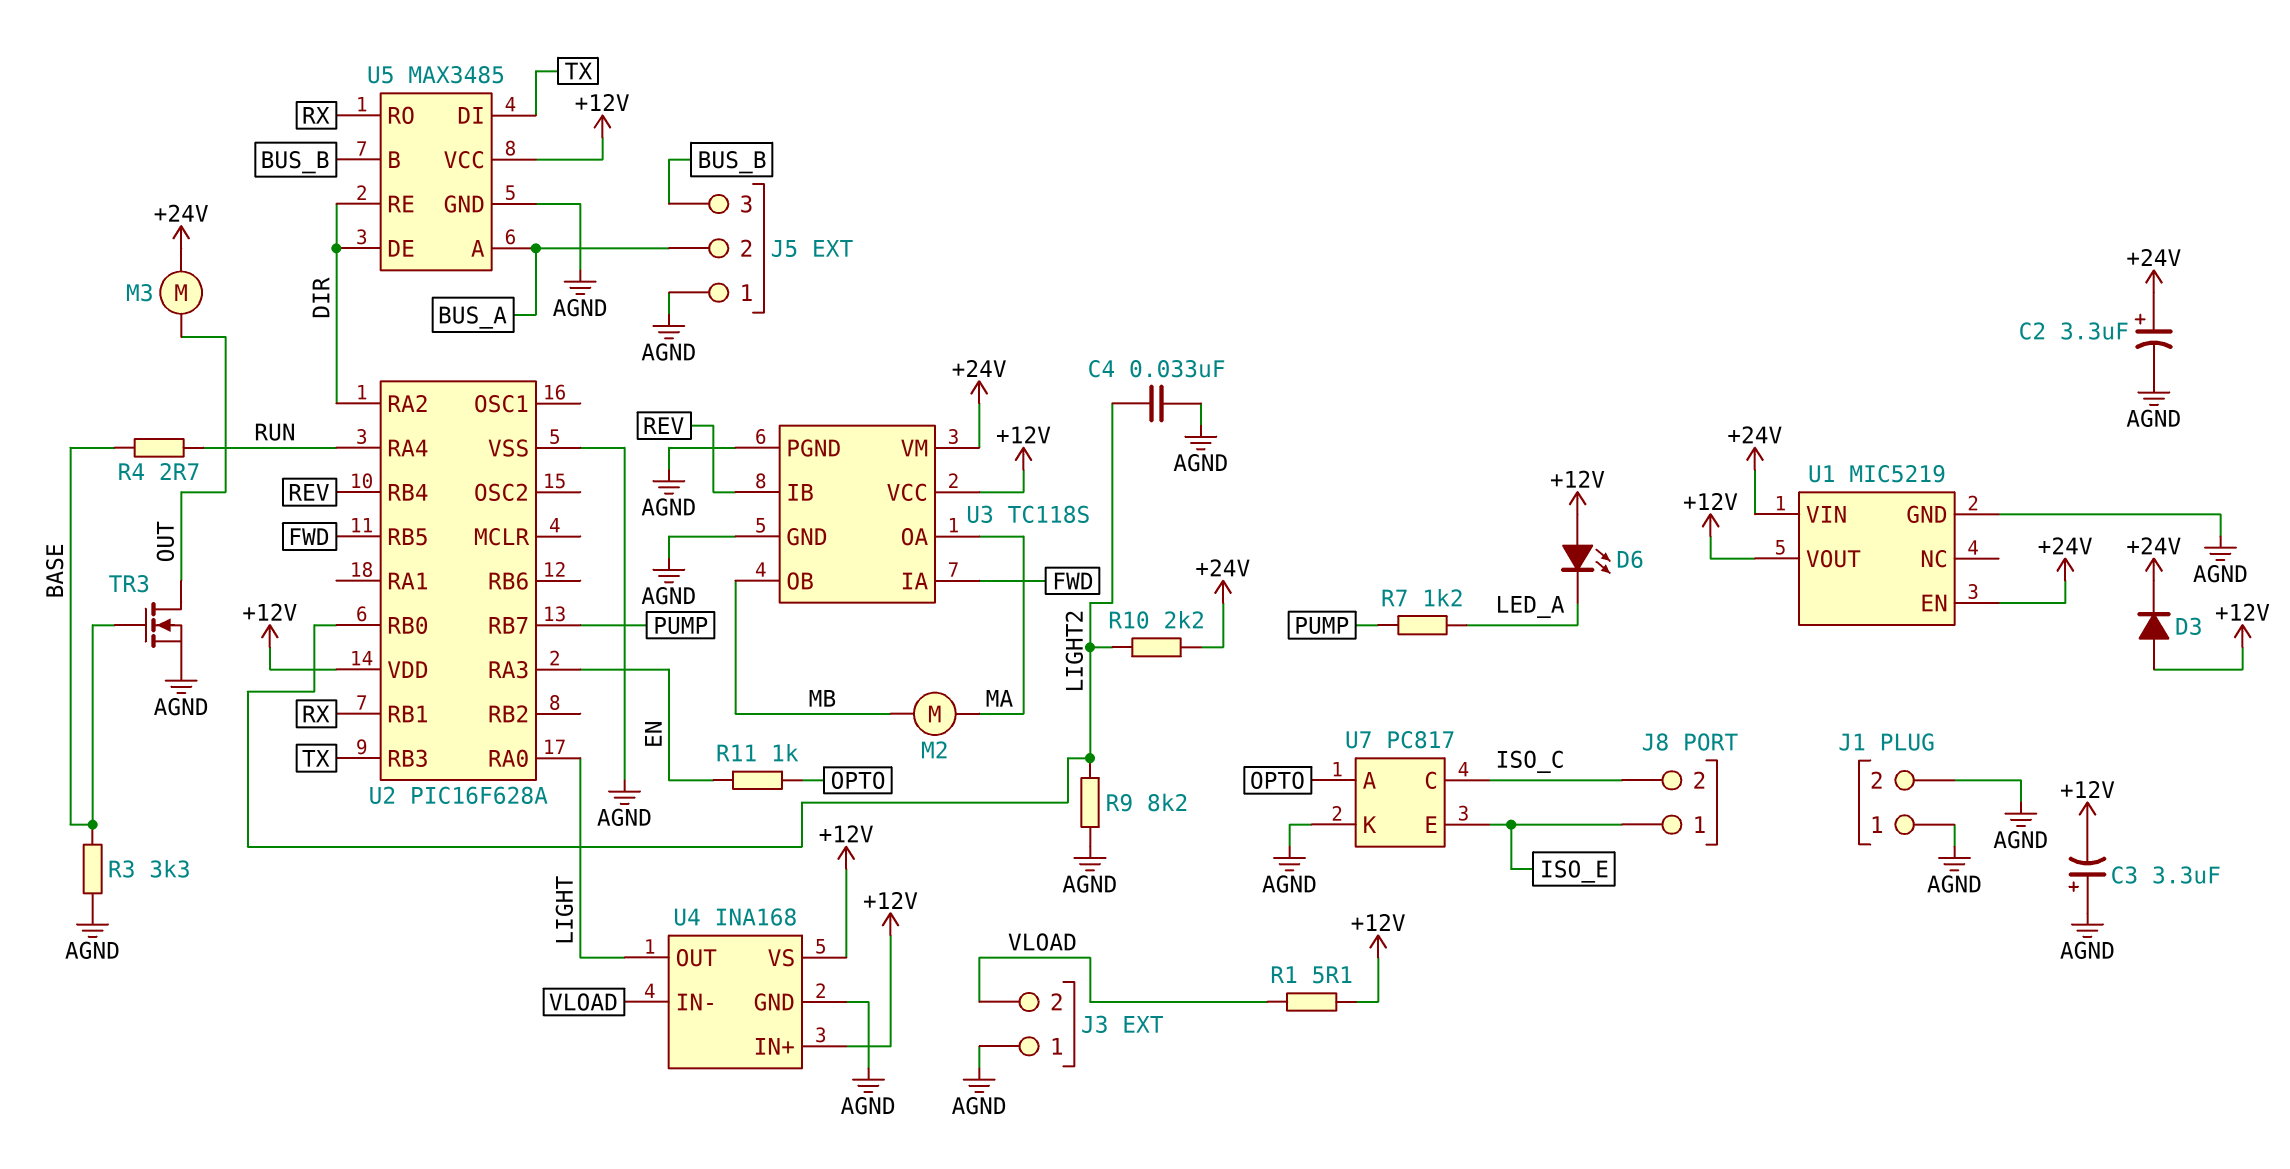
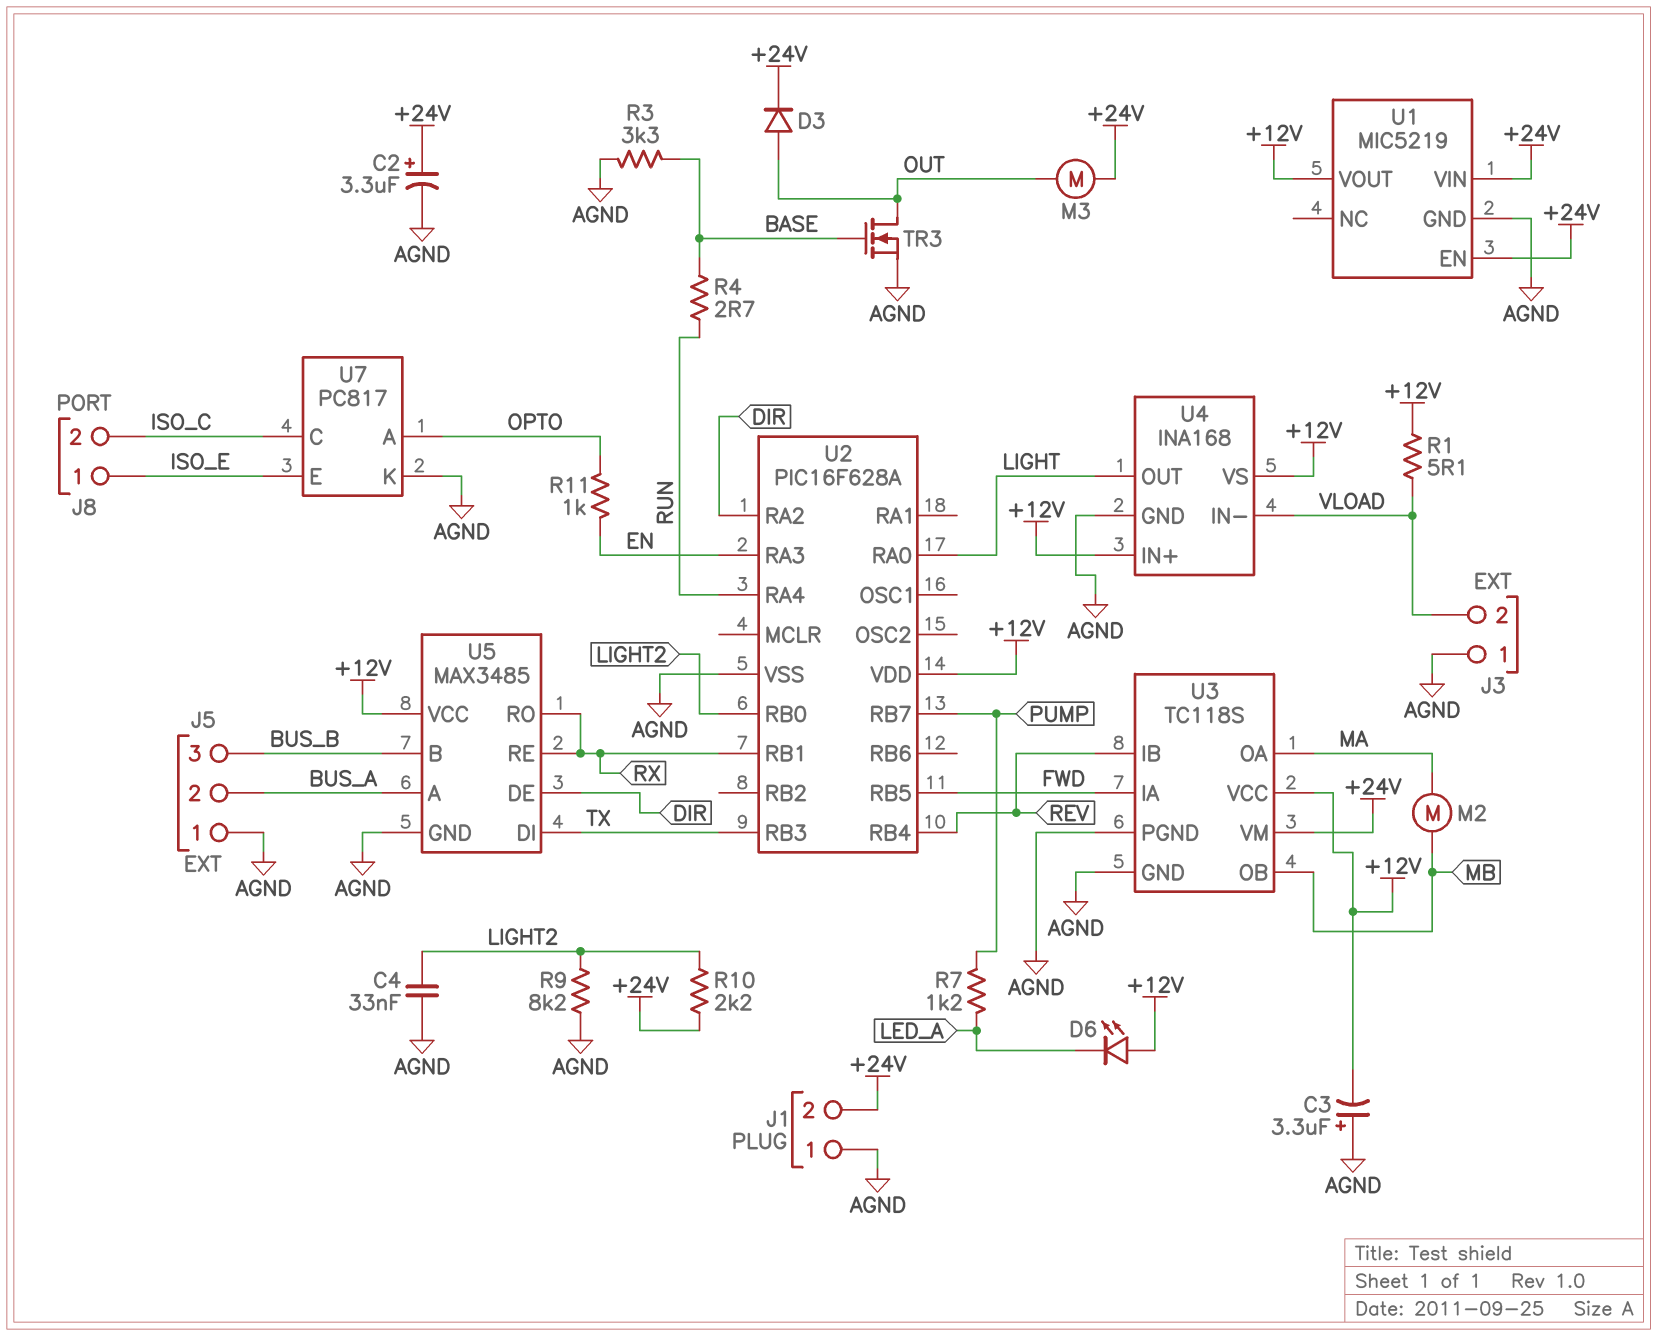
D3: diode (A +12V, K +24V) -> diode (A OUT, K +24V)
J1 pin 2: AGND -> +24V
U5 pin RE: DIR -> RX

